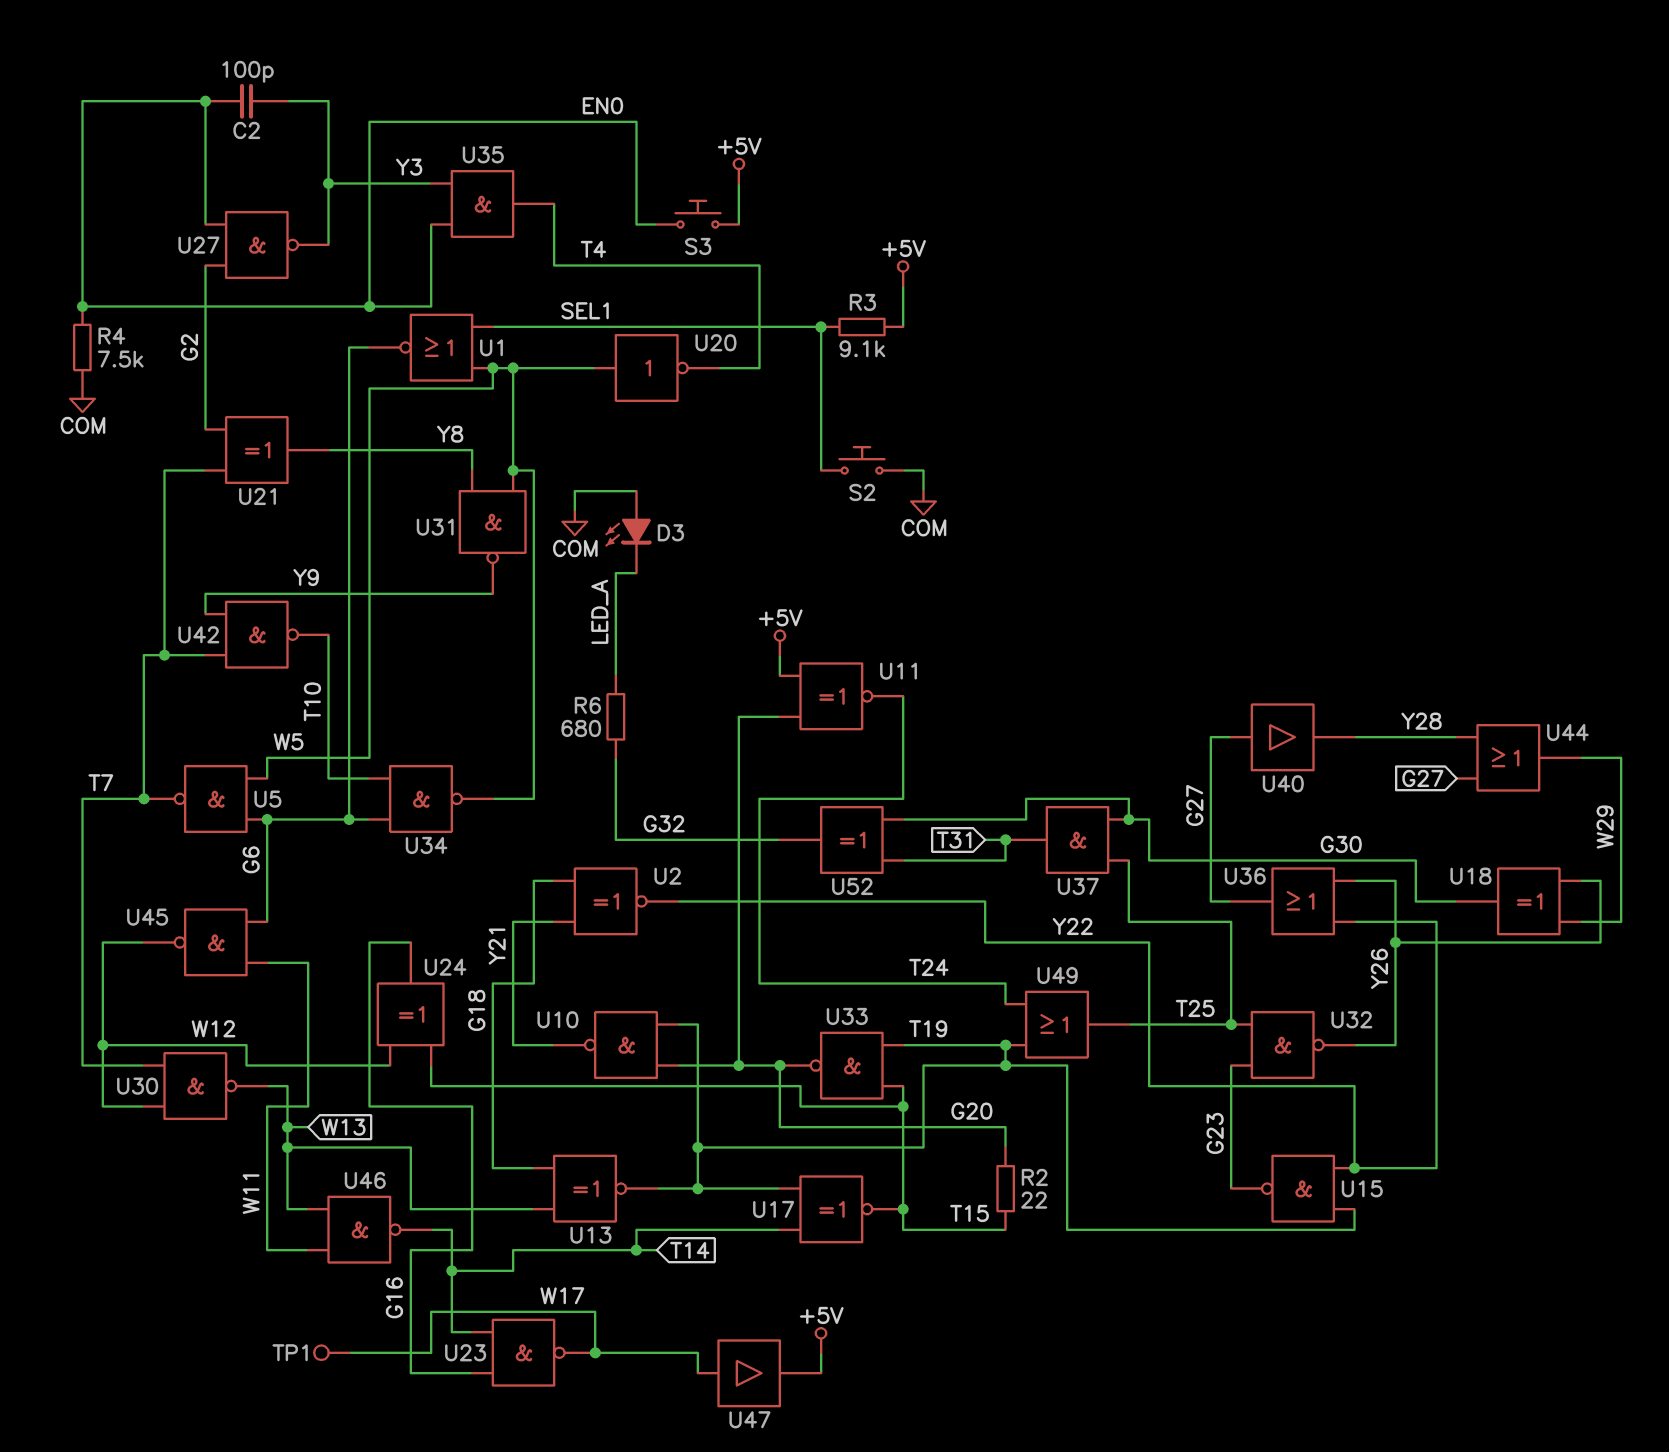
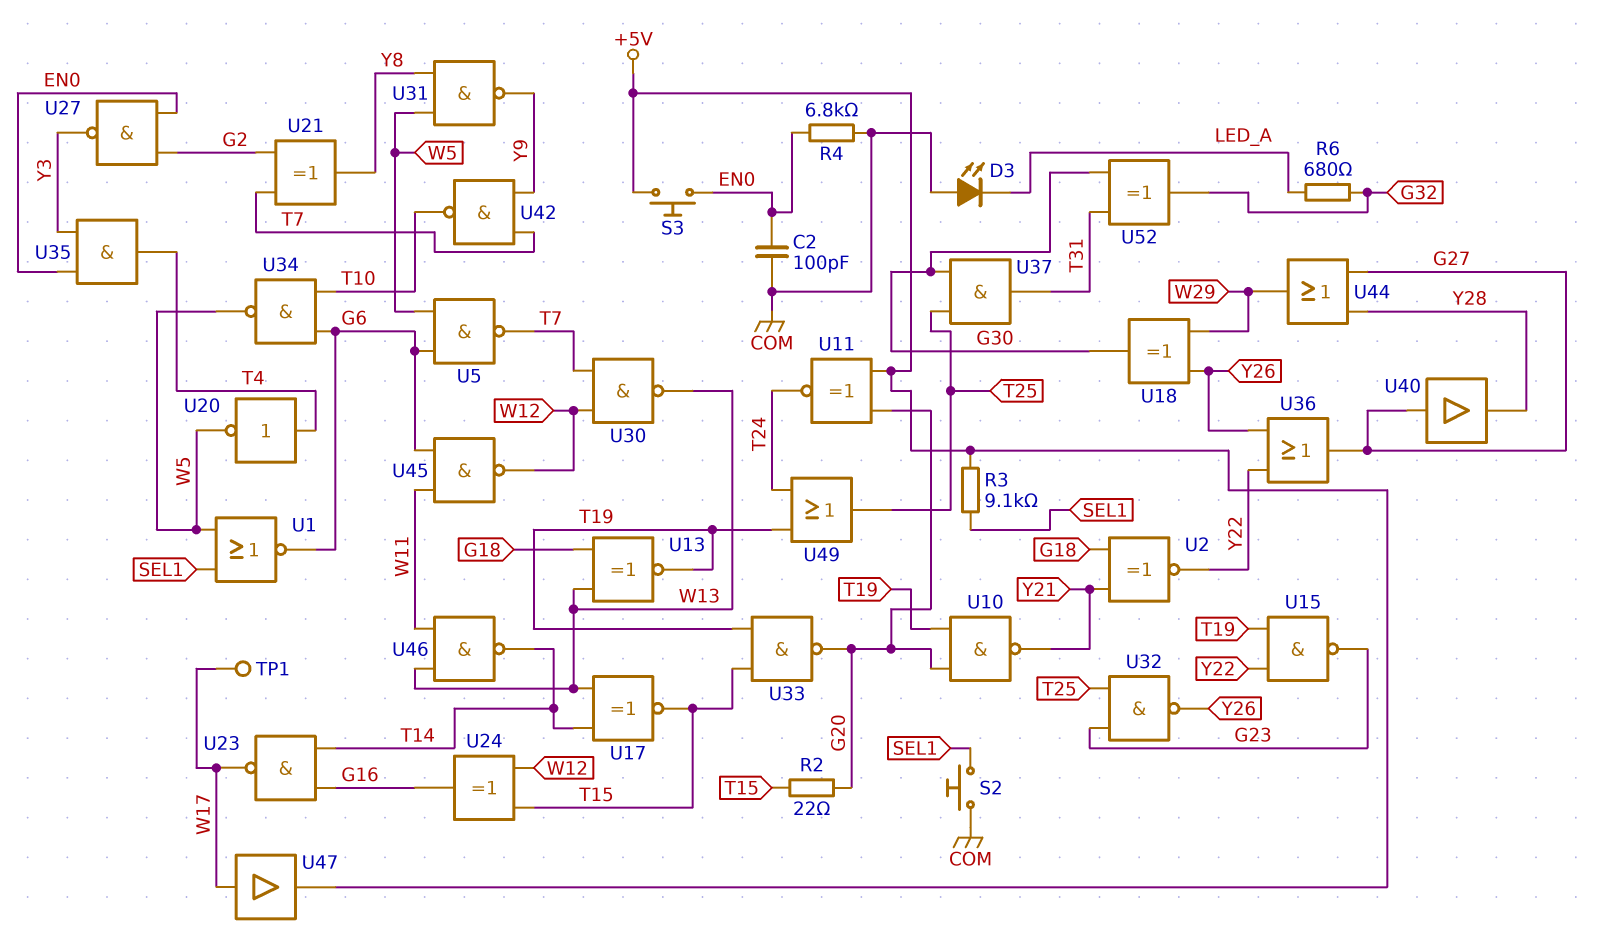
C2: 100pF (EN0, Y3) -> 100pF (COM, EN0)
R4: 7.5k (COM, EN0) -> 6.8k (COM, EN0)
U17: XNOR (in T14, in T19, out T15) -> XNOR (in T14, in W13, out T15)
U20: NOT (in W5, out T4) -> NOT (in T4, out W5)

